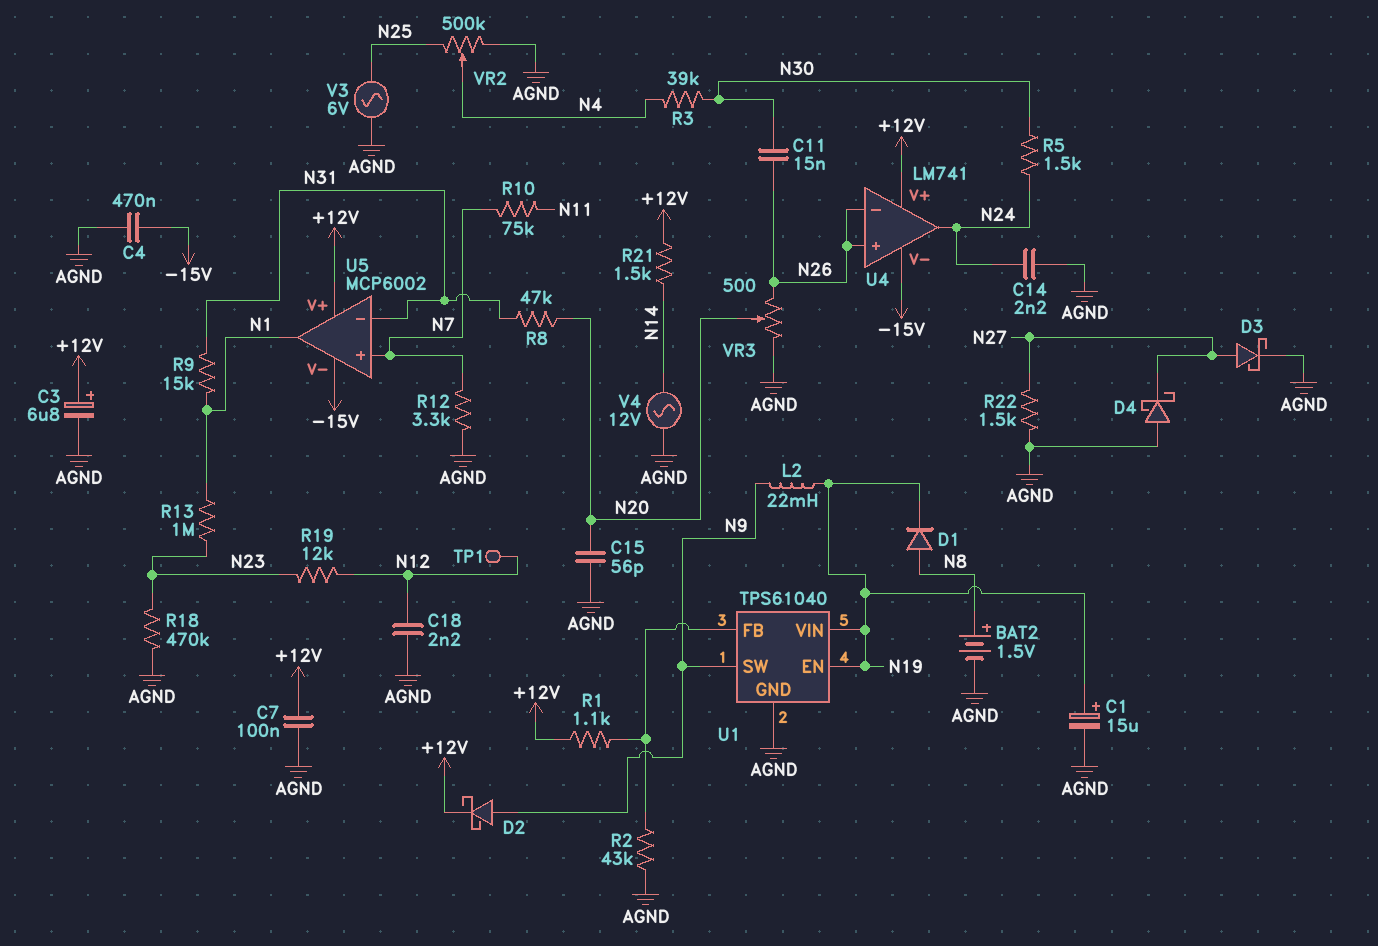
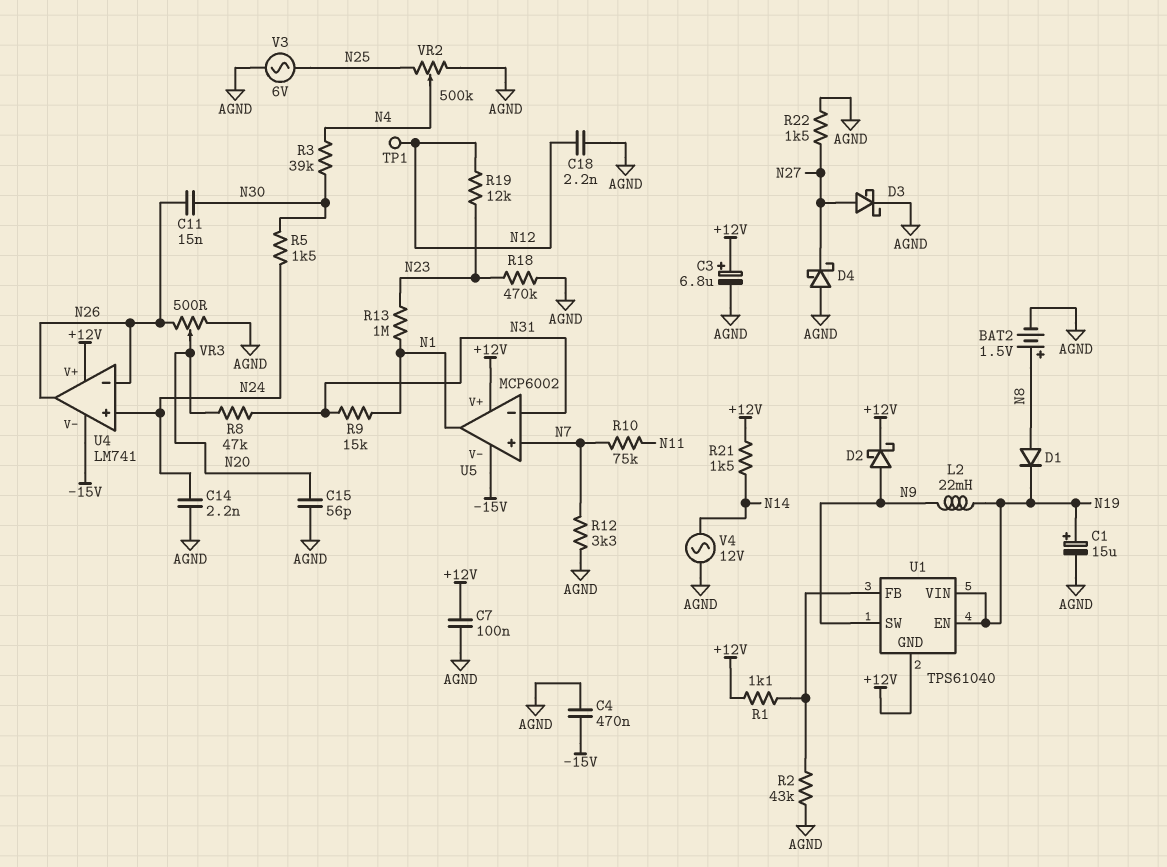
U1 pin GND: AGND -> +12V
U4 pin in+: N26 -> N24
U4 pin out: N24 -> N26

